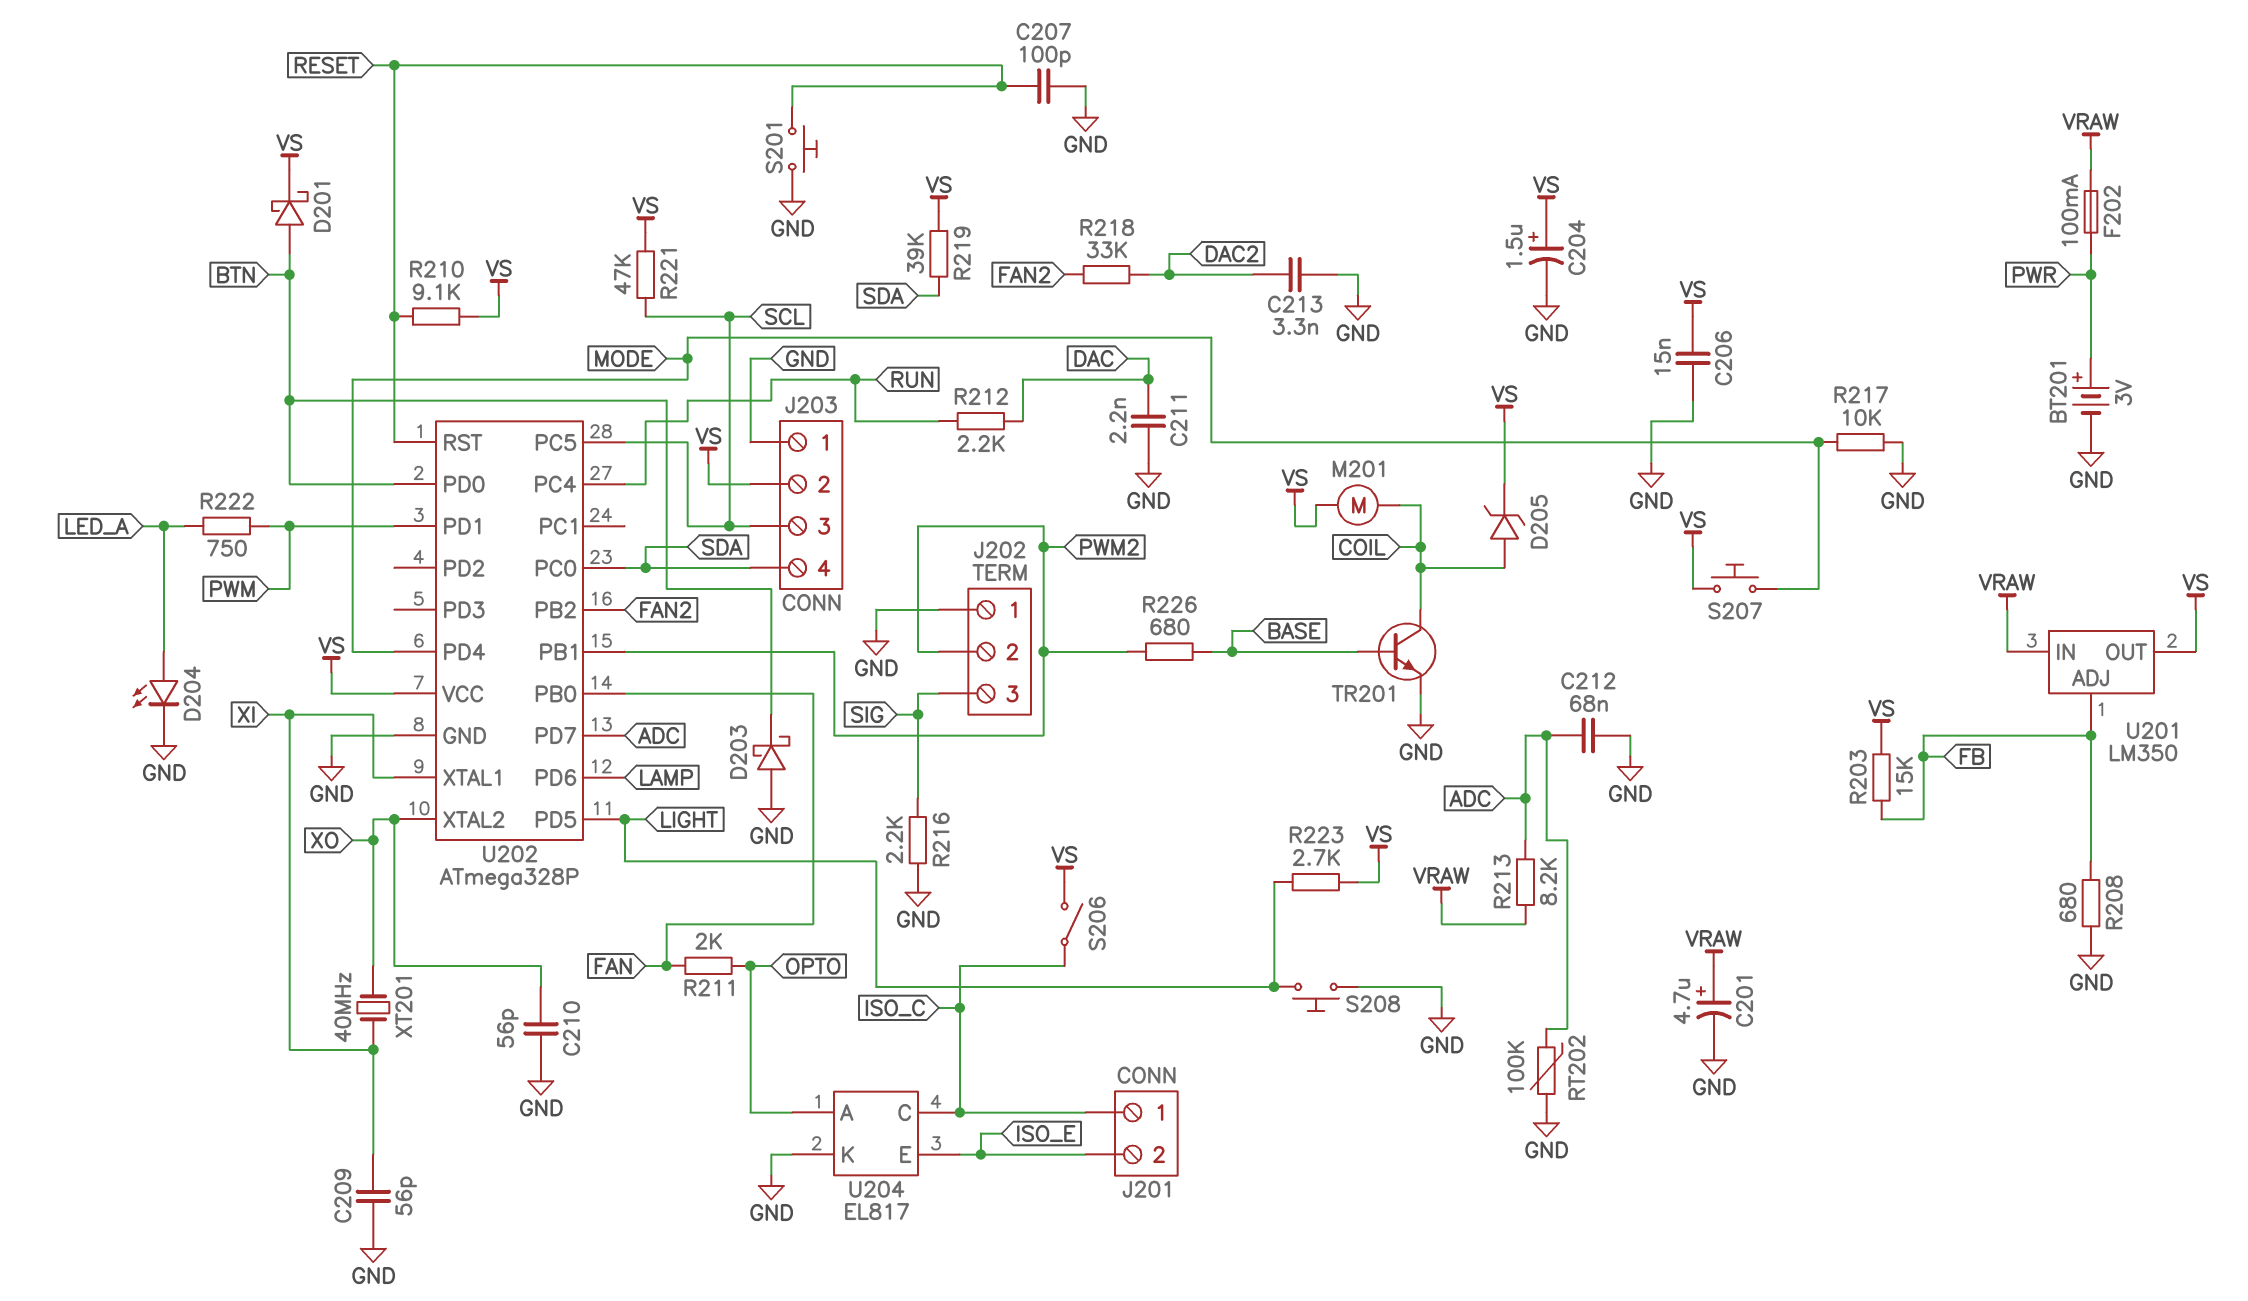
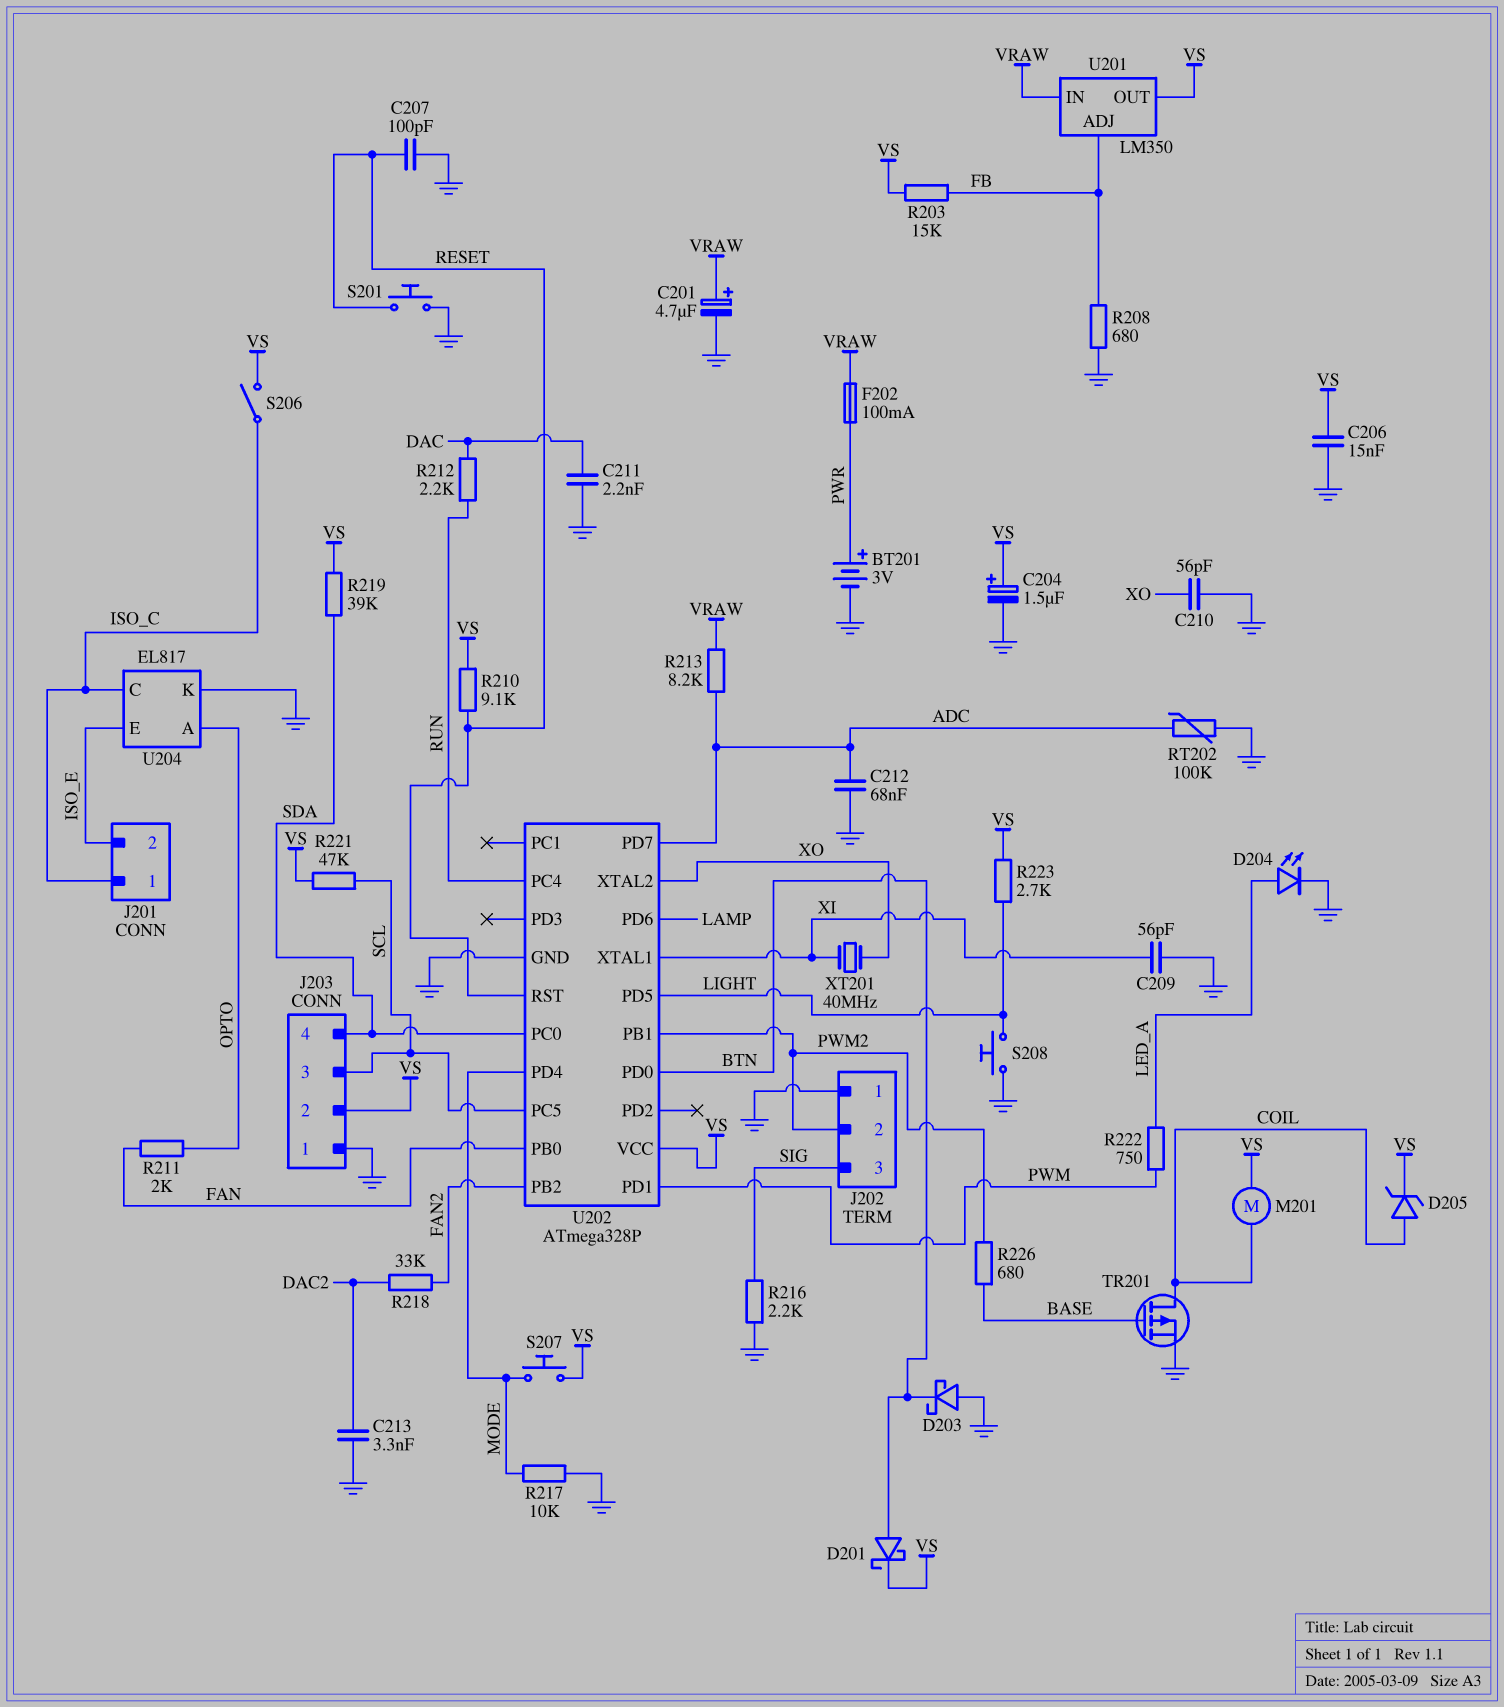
TR201: NPN (B BASE, C COIL, E GND) -> PMOS (G BASE, D COIL, S GND)

